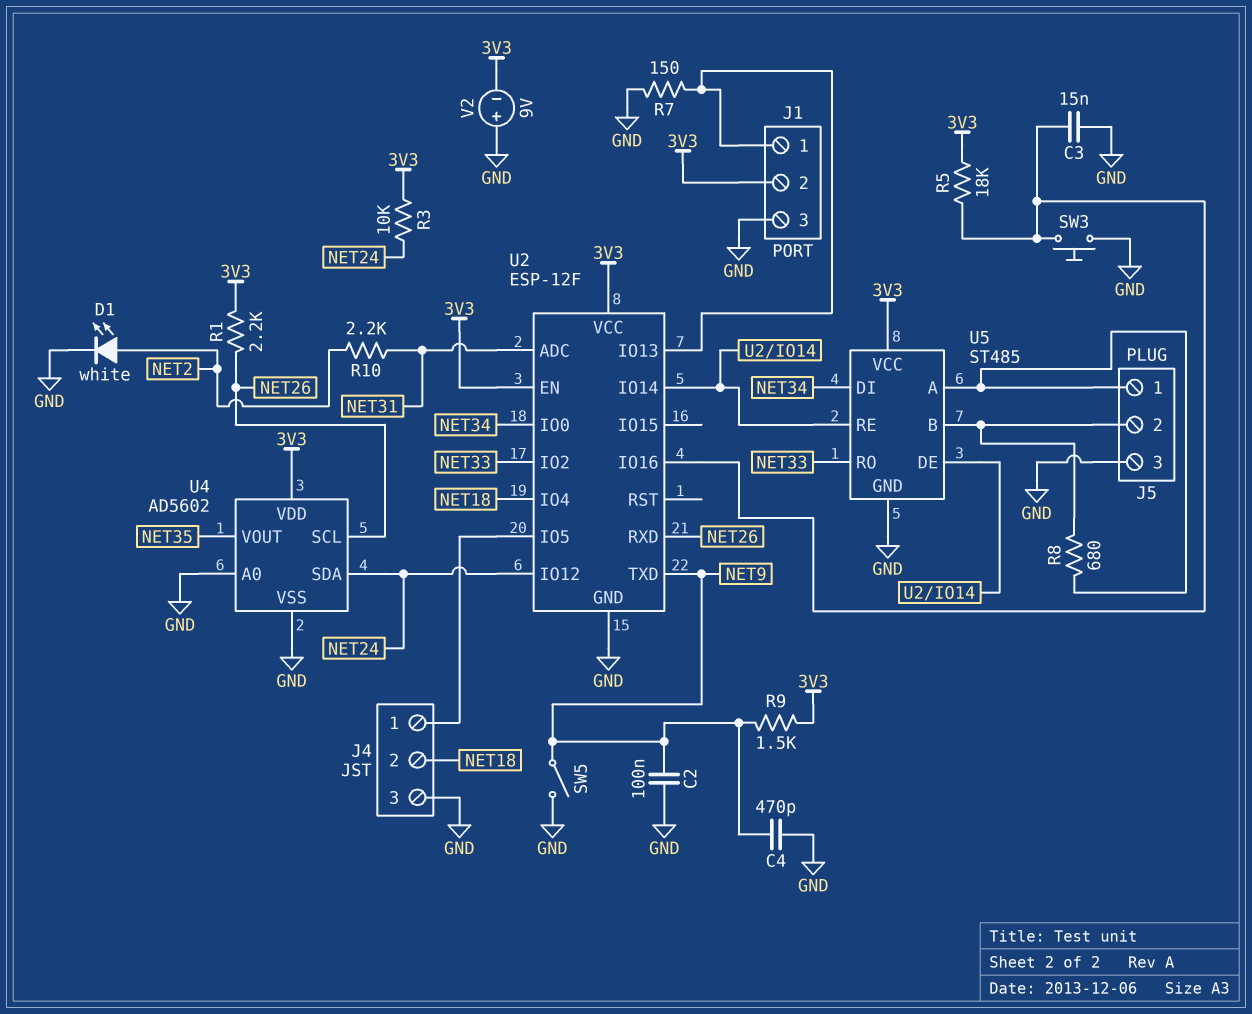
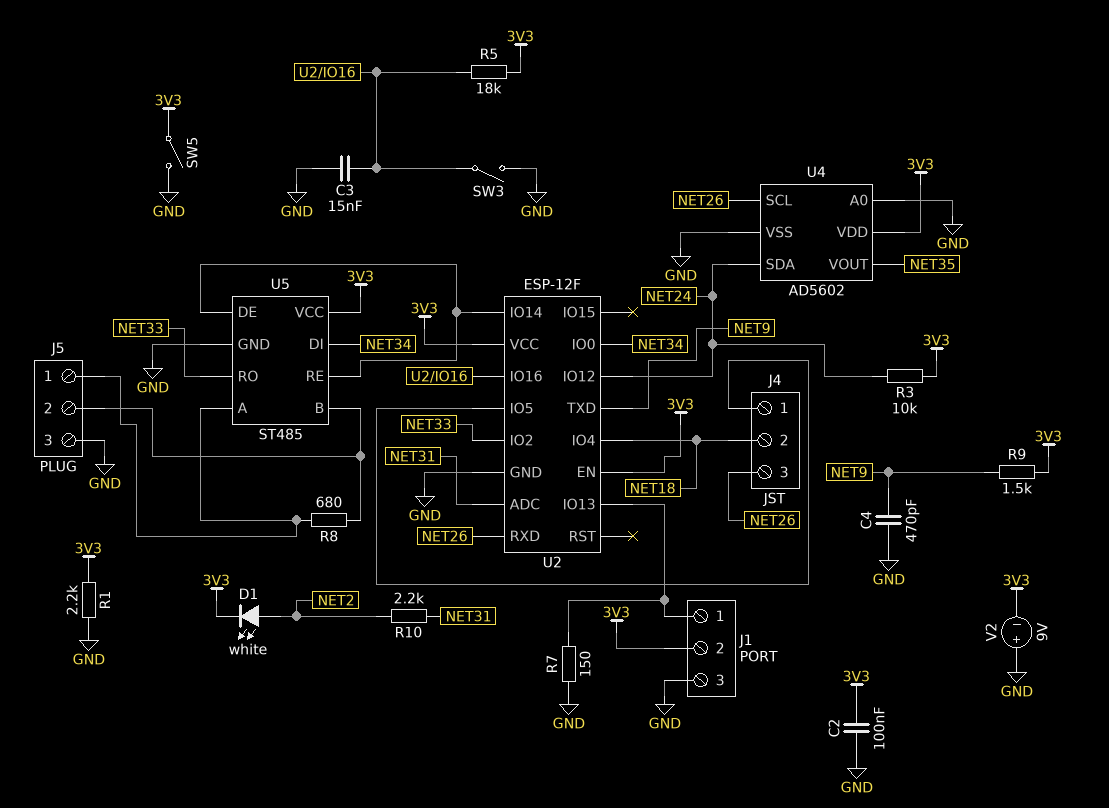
C2: 100nF (GND, NET9) -> 100nF (3V3, GND)
D1: LED white (A NET2, K GND) -> LED white (A NET2, K 3V3)
J4 pin 3: GND -> NET26
R1: 2.2k (3V3, NET26) -> 2.2k (3V3, GND)
SW3: button (GND, U2/IO16) -> switch (GND, U2/IO16)
SW5: switch (GND, NET9) -> switch (3V3, GND)

